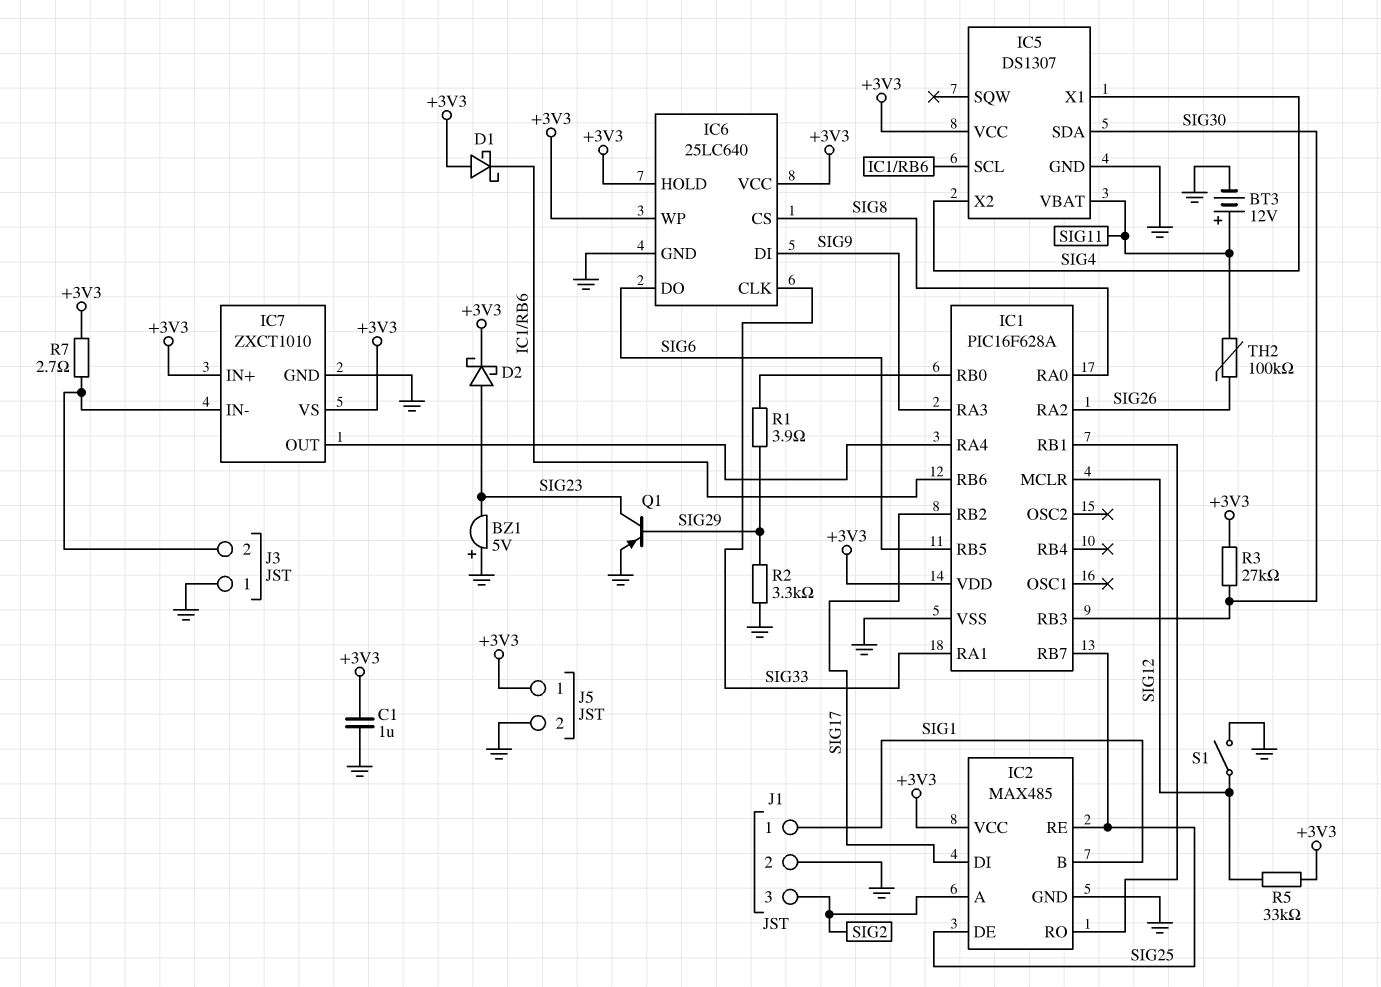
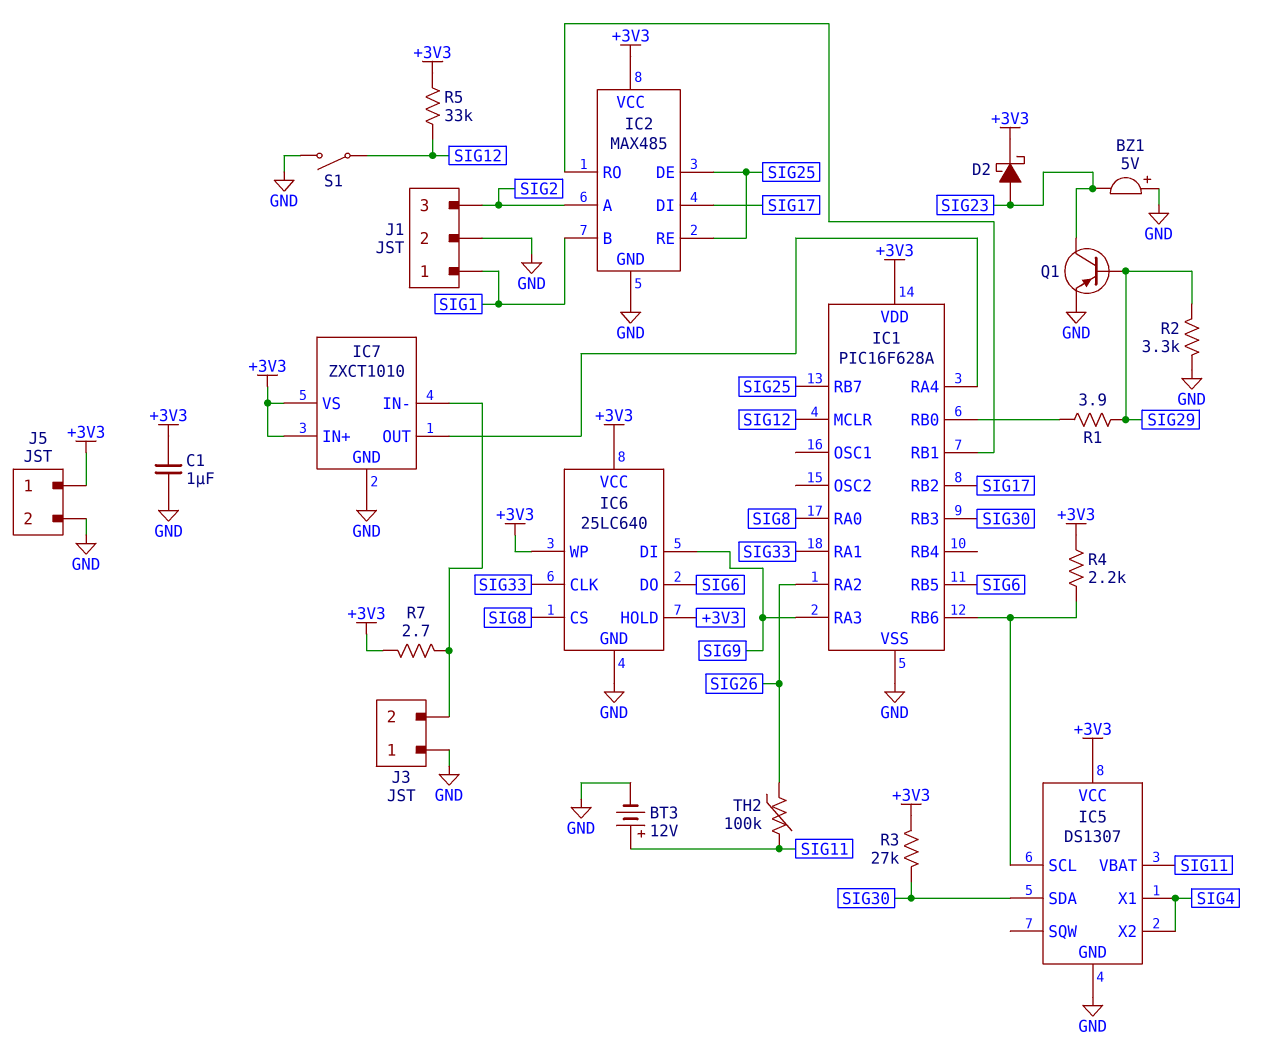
D1: schottky (A +3V3, K IC1/RB6) -> none
R4: none -> 2.2k (+3V3, IC1/RB6)

